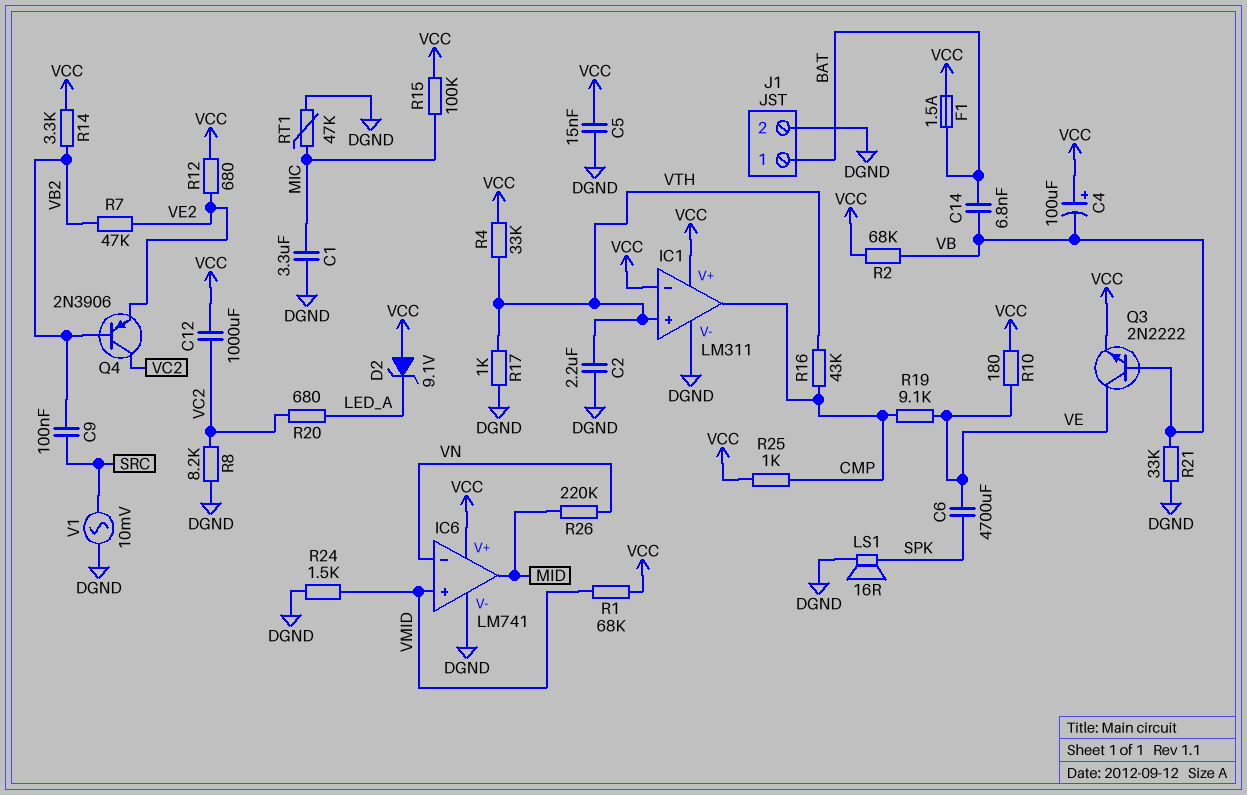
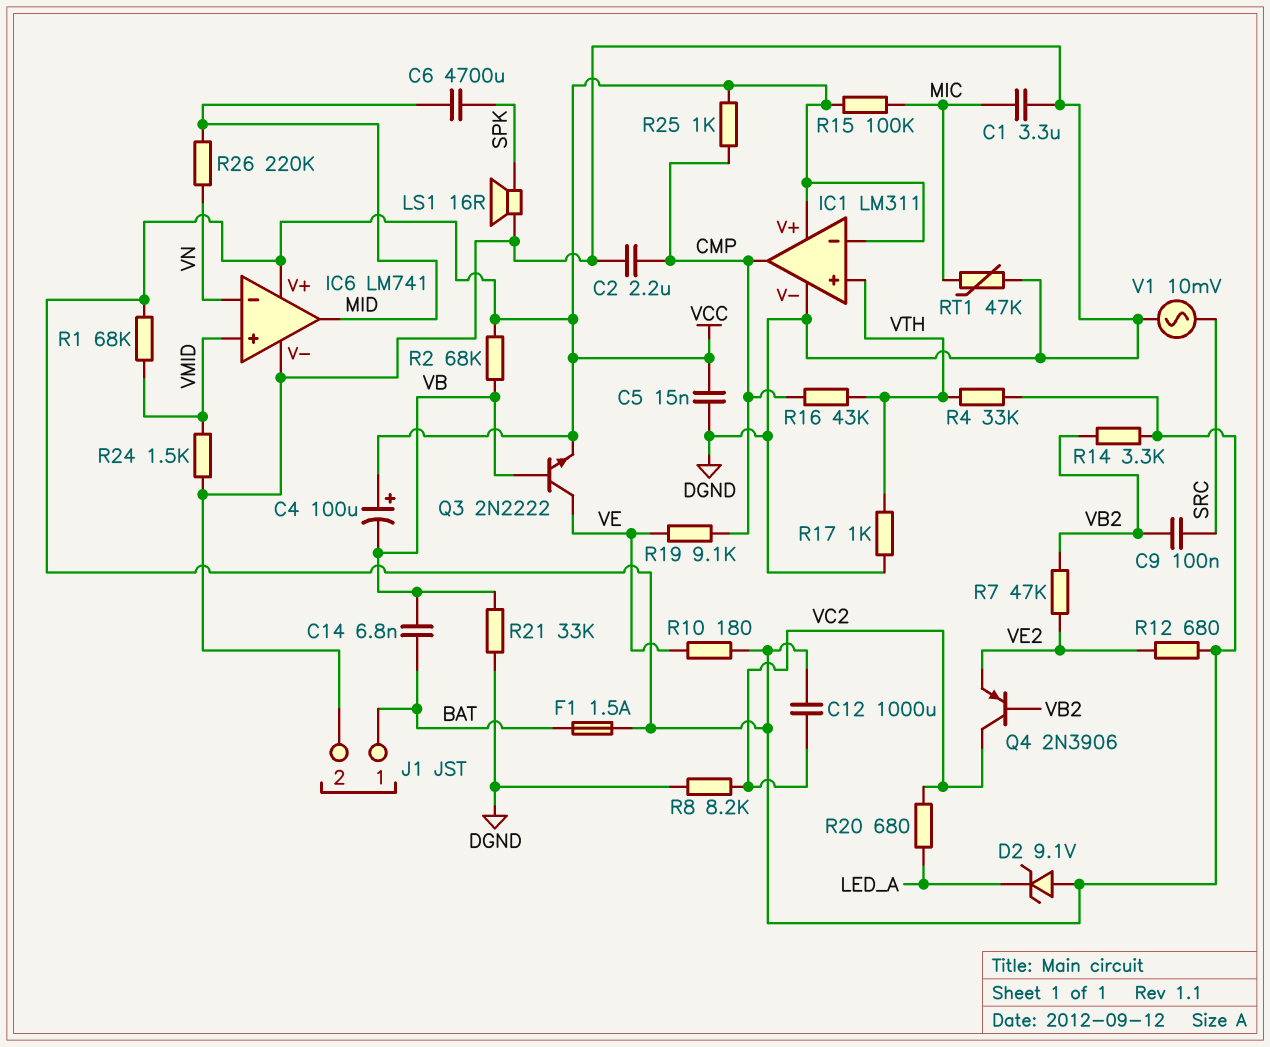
C2: 2.2uF (DGND, VTH) -> 2.2uF (CMP, DGND)
C6: 4700uF (SPK, VE) -> 4700uF (MID, SPK)

